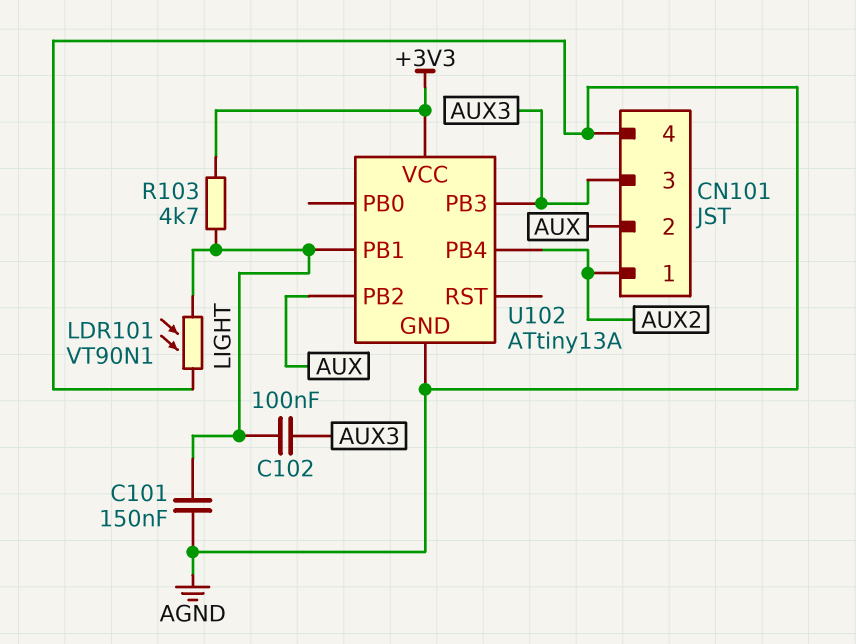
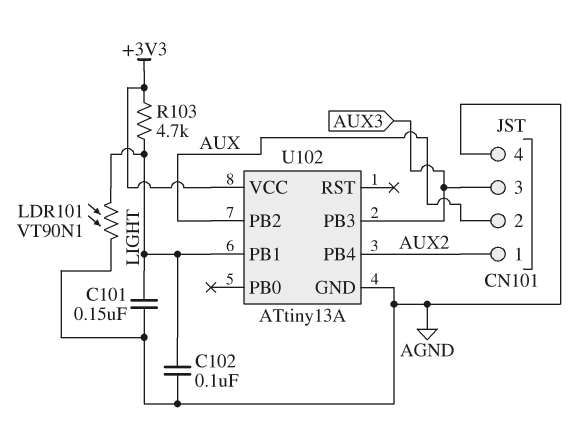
C102: 100nF (AUX3, LIGHT) -> 100nF (AGND, LIGHT)

